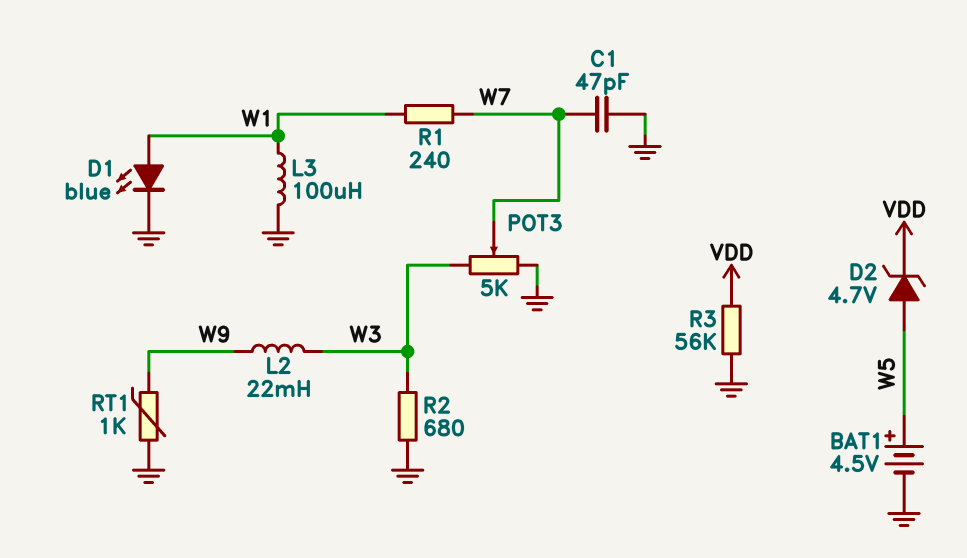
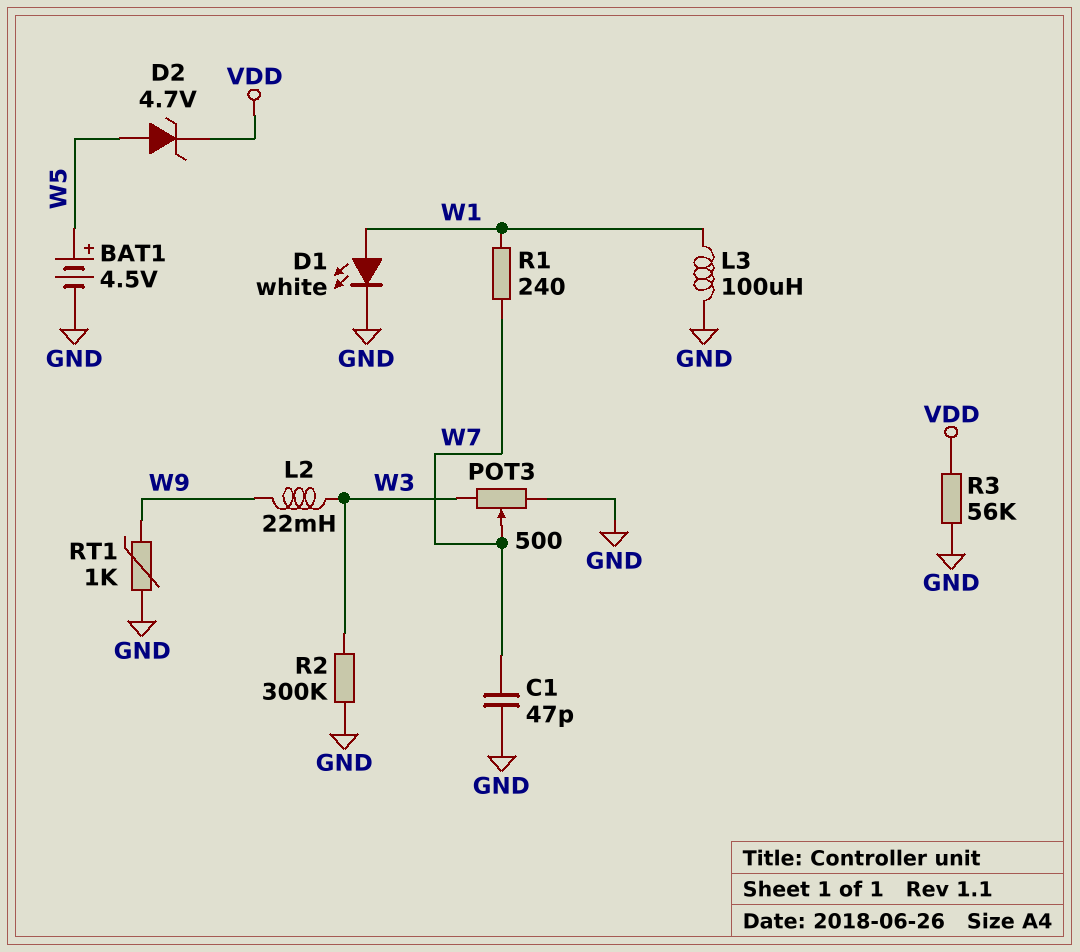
D1: LED blue (A W1, K GND) -> LED white (A W1, K GND)
POT3: 5k (GND, W3, wiper W7) -> 500 (GND, W3, wiper W7)
R2: 680 (GND, W3) -> 300k (GND, W3)

